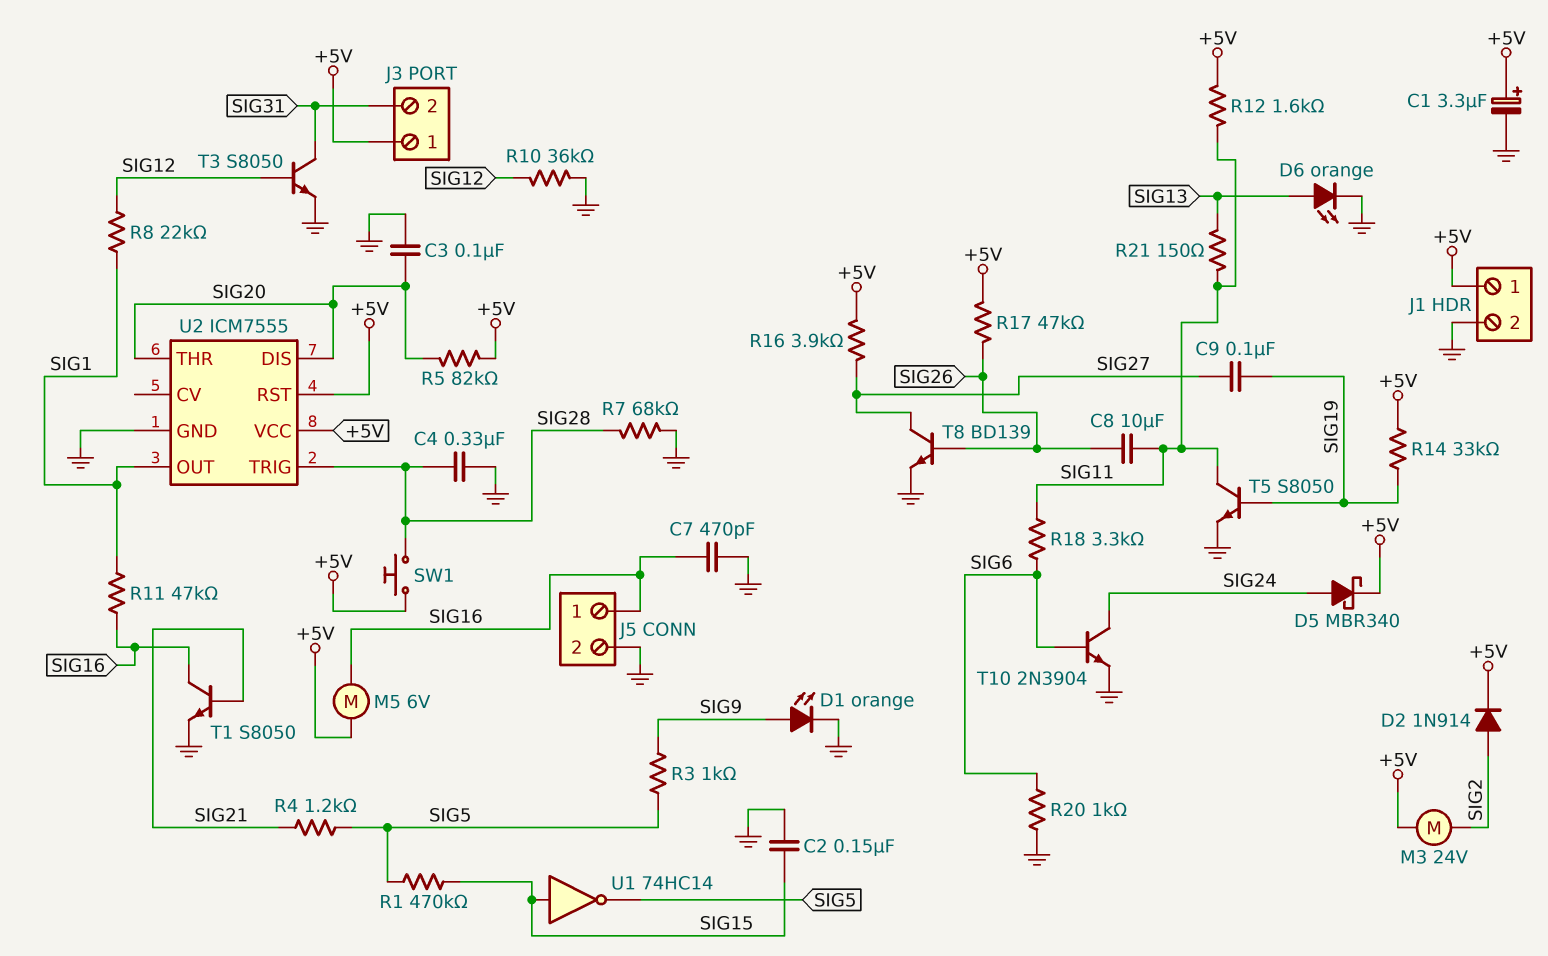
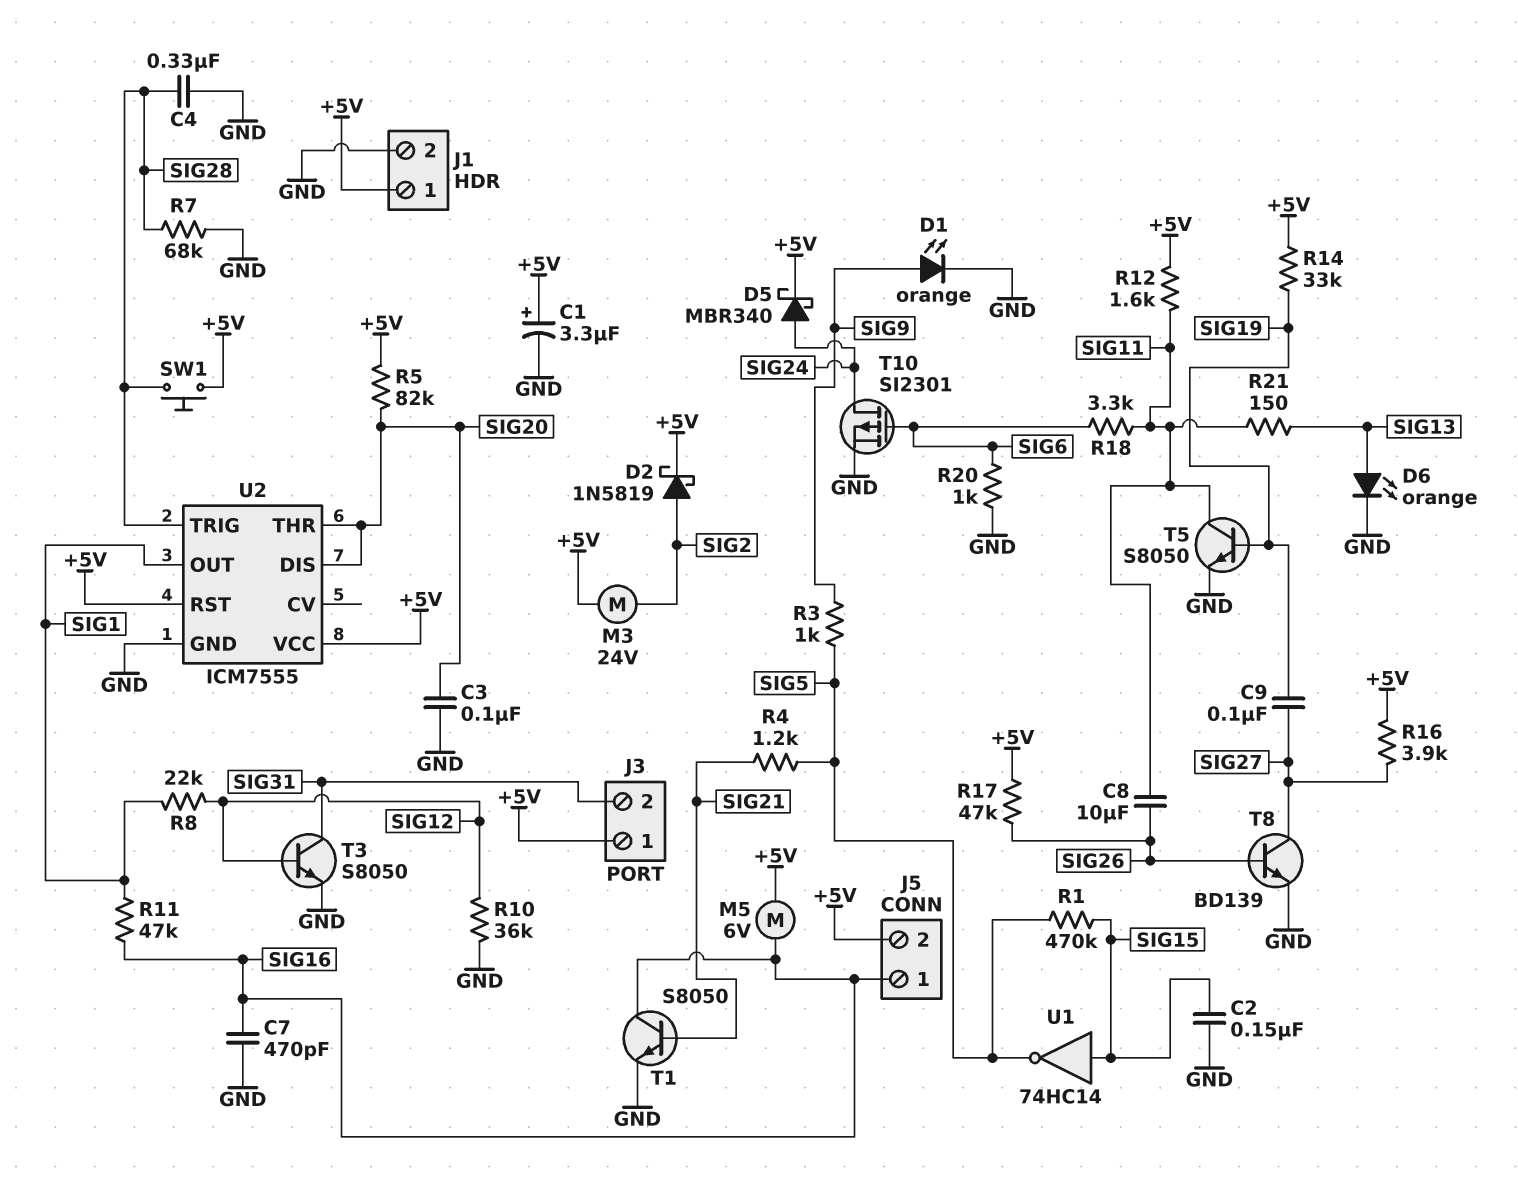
D2: diode 1N914 (A SIG2, K +5V) -> schottky 1N5819 (A SIG2, K +5V)
J5 pin 2: GND -> +5V
T10: NPN 2N3904 (B SIG6, C SIG24, E GND) -> PMOS SI2301 (G SIG6, D SIG24, S GND)

